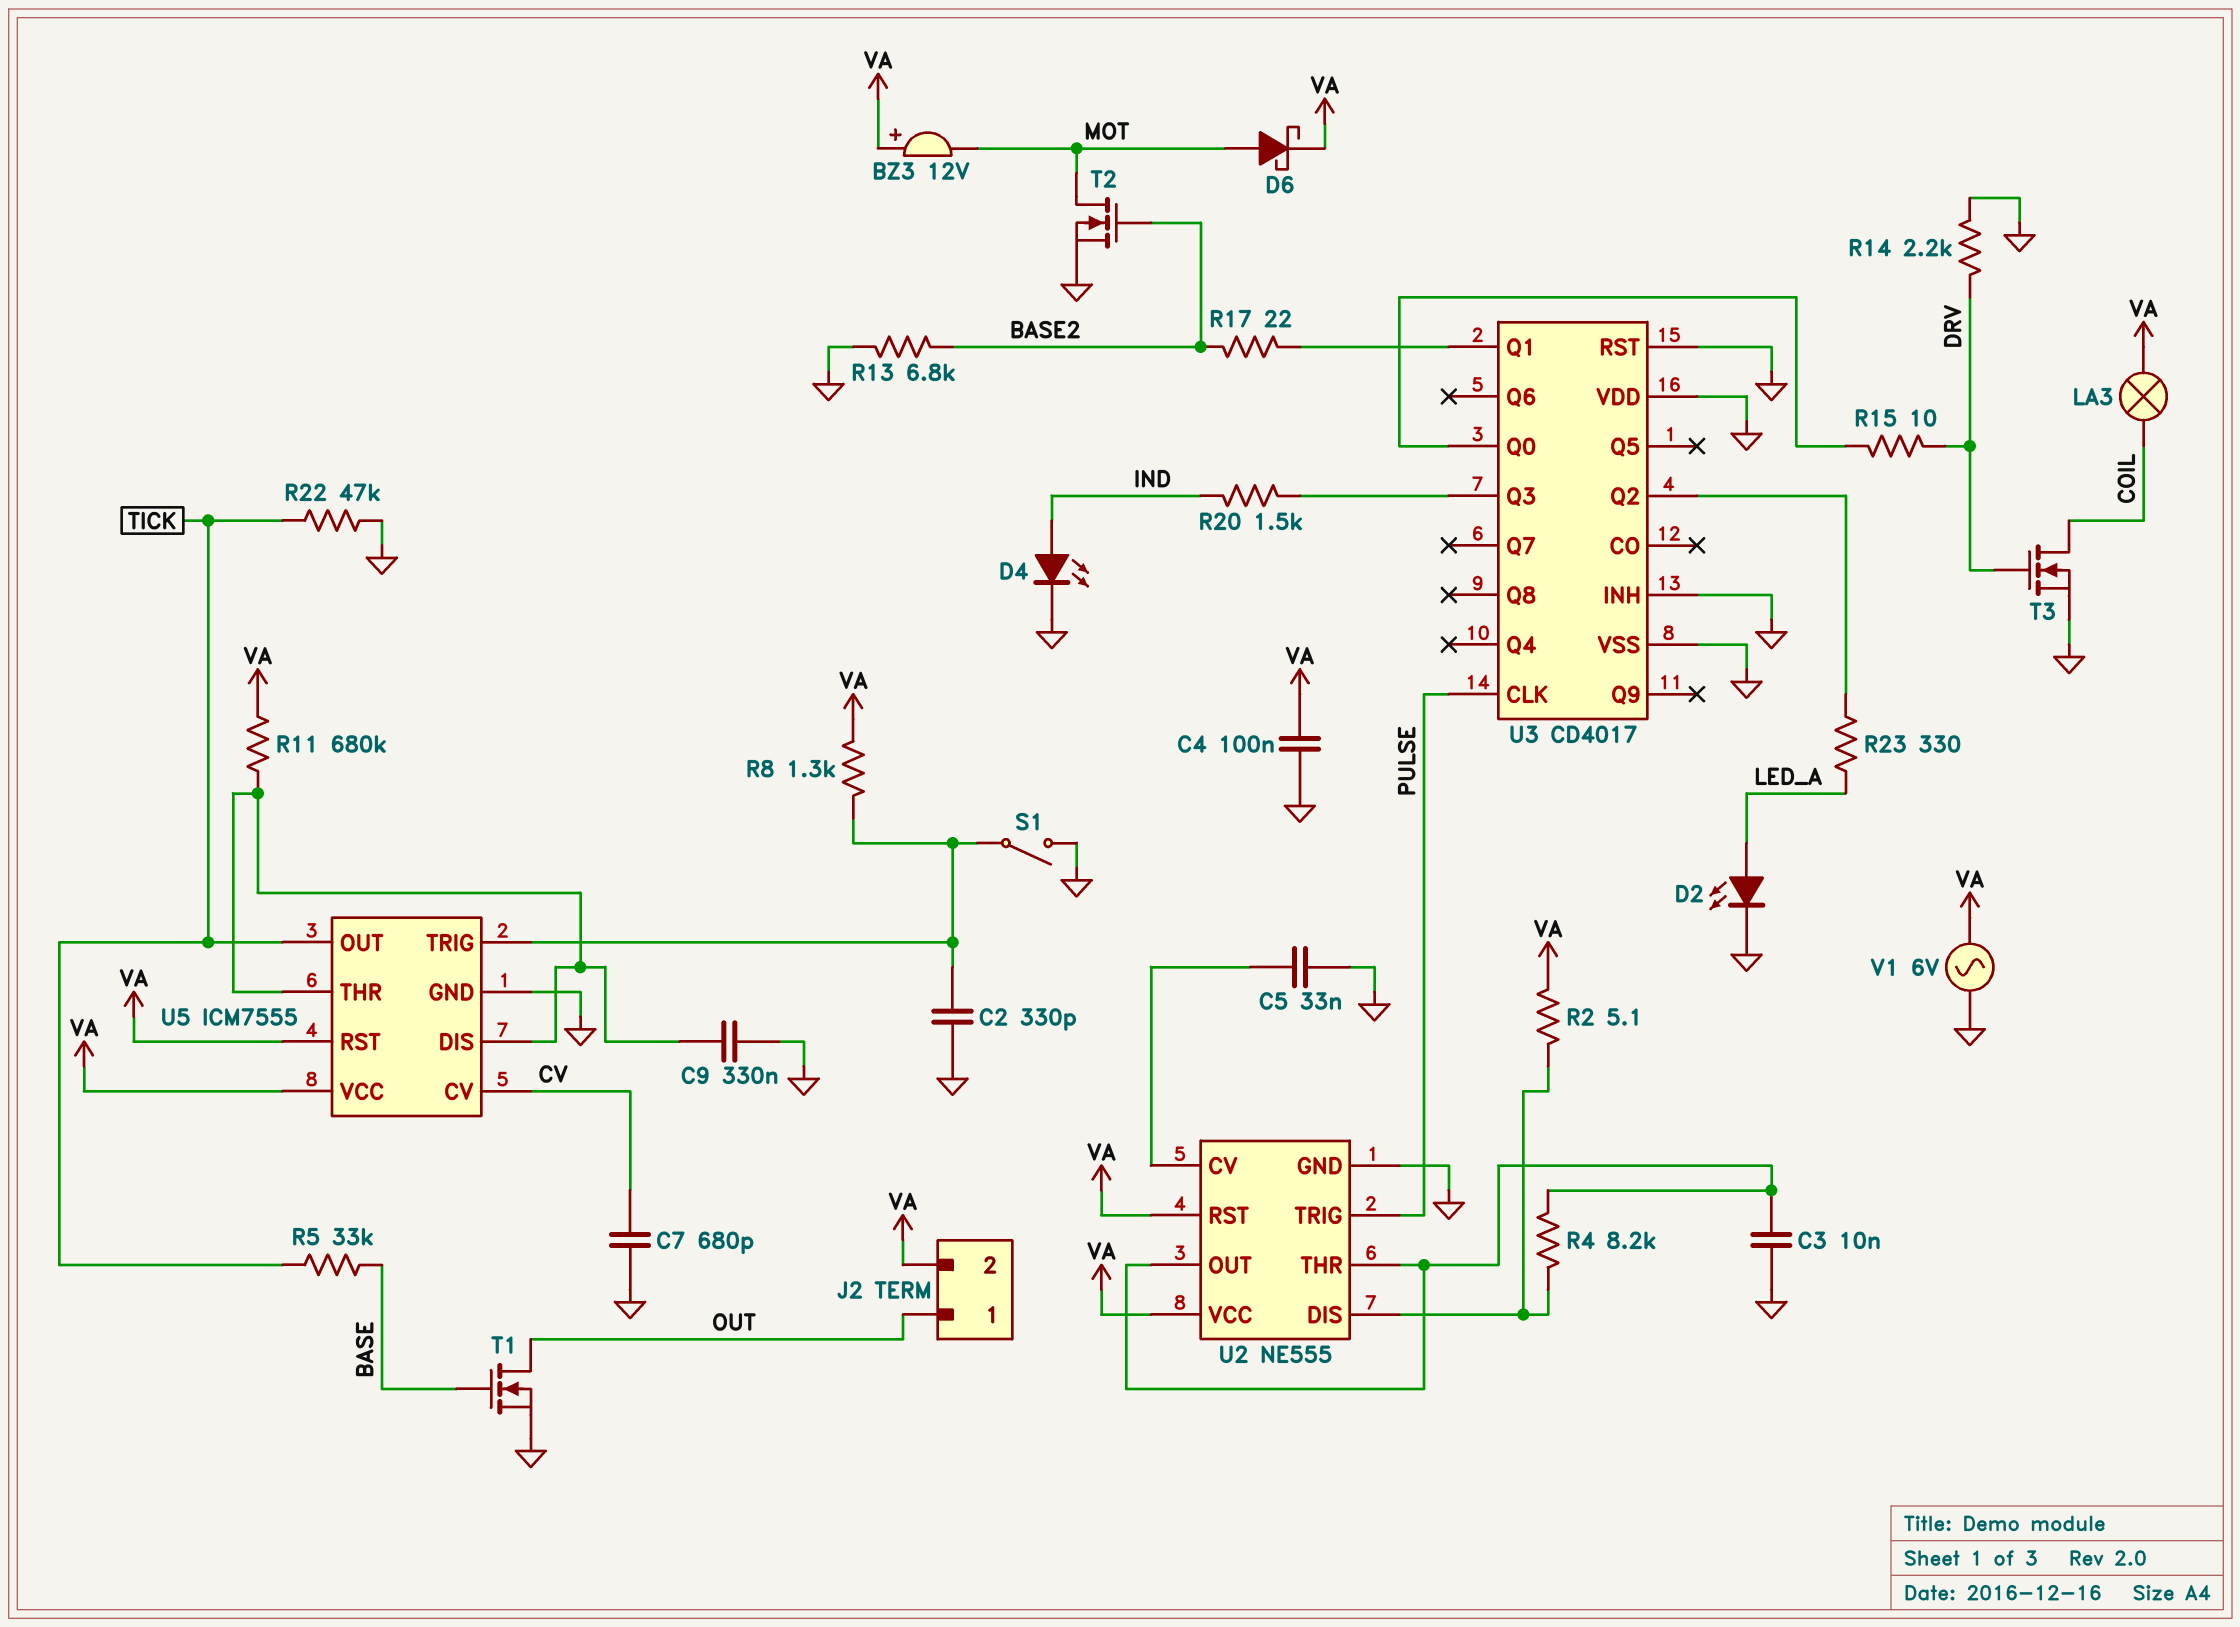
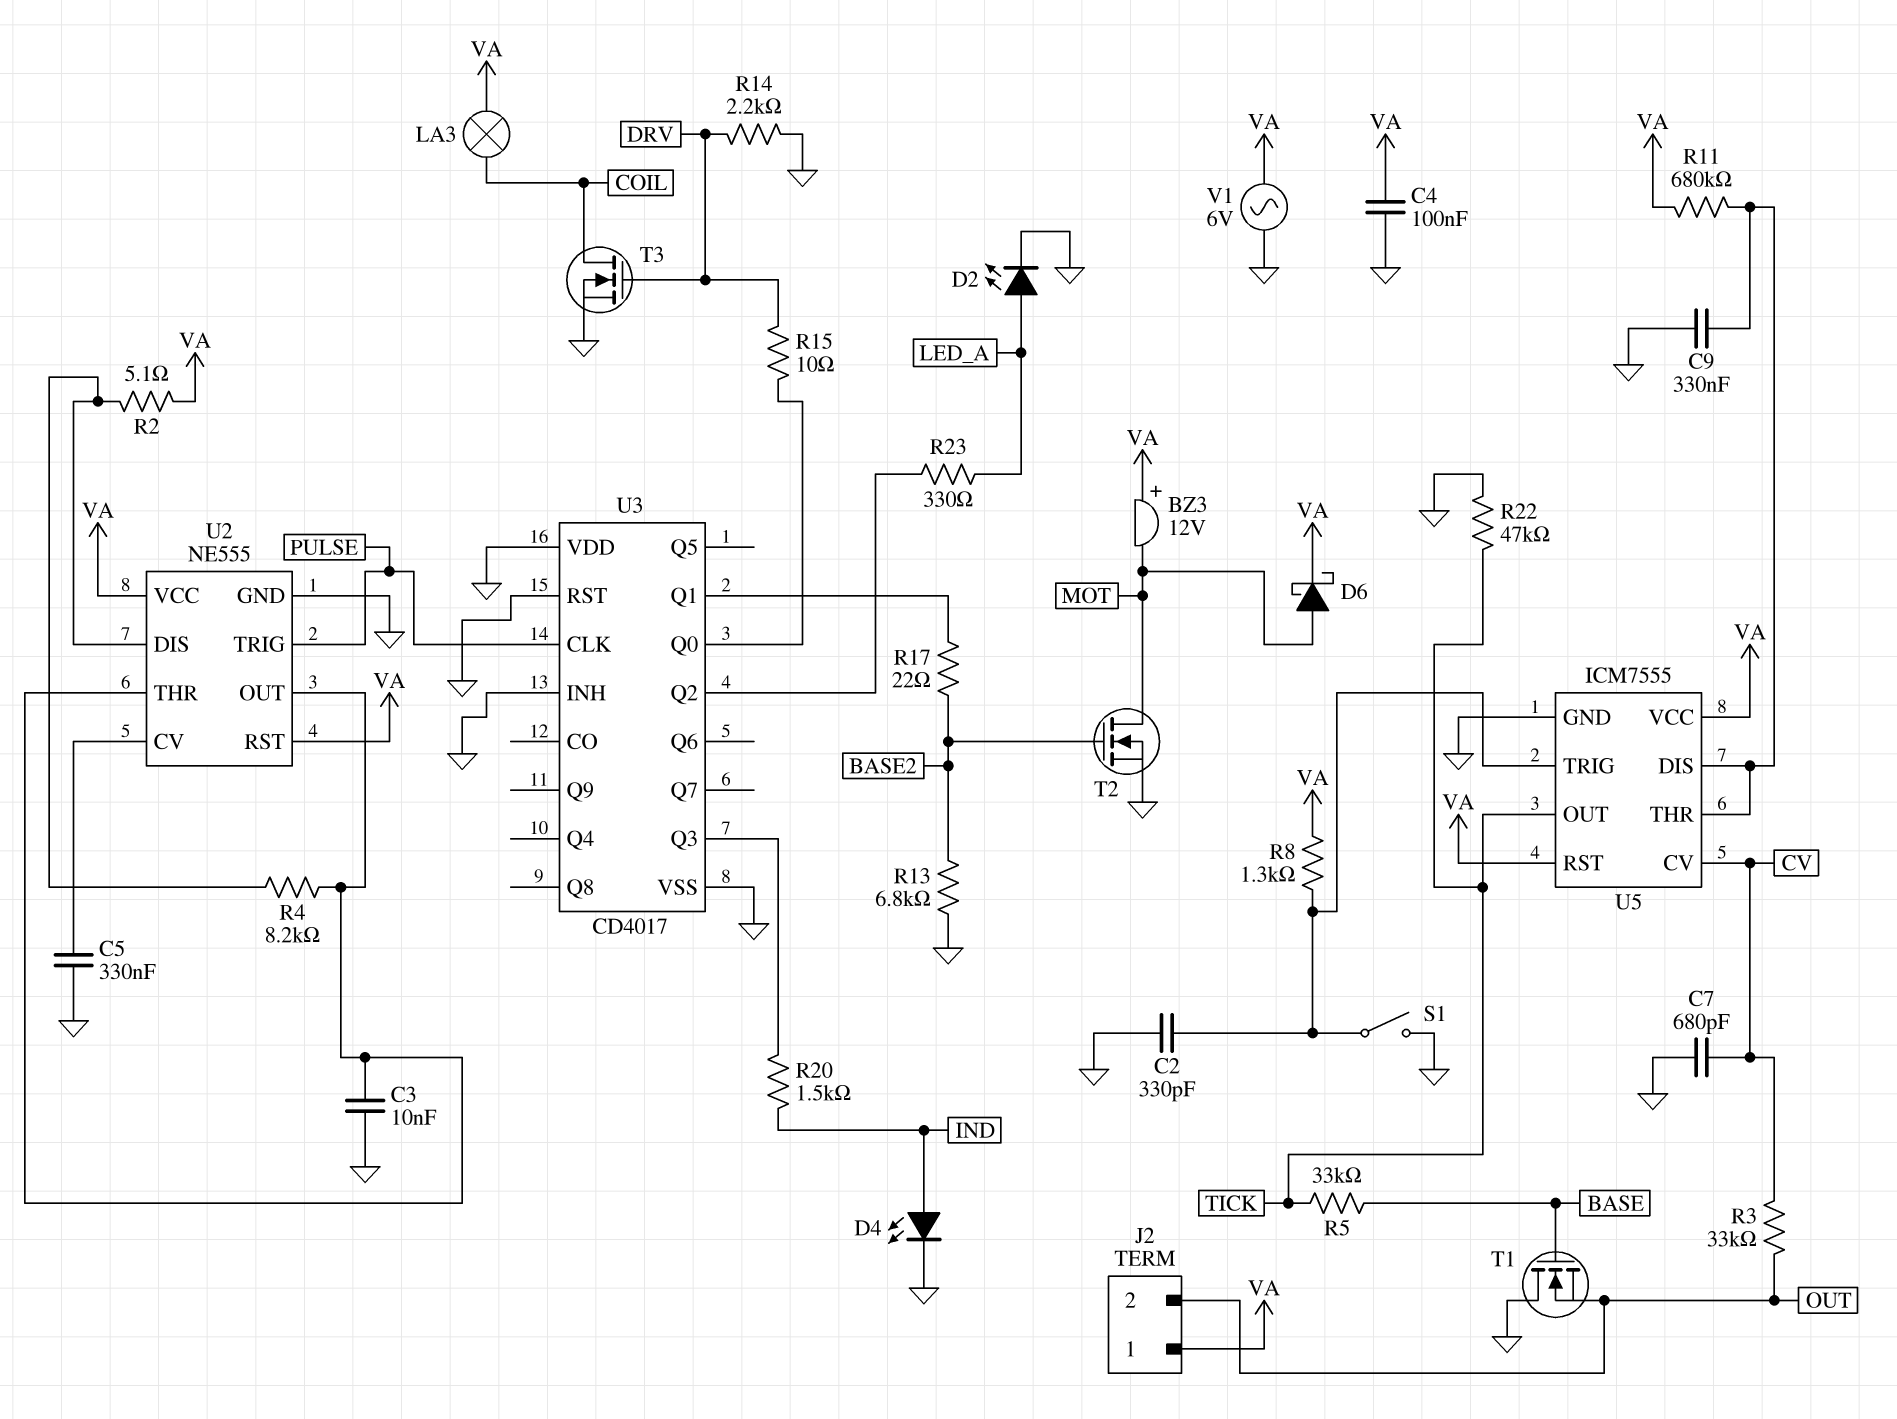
C5: 33nF (GND, U2/CV) -> 330nF (GND, U2/CV)
J2 pin 1: OUT -> VA
J2 pin 2: VA -> OUT
R3: none -> 33k (CV, OUT)
T1: NMOS (G BASE, D OUT, S GND) -> NMOS (G BASE, D GND, S OUT)

